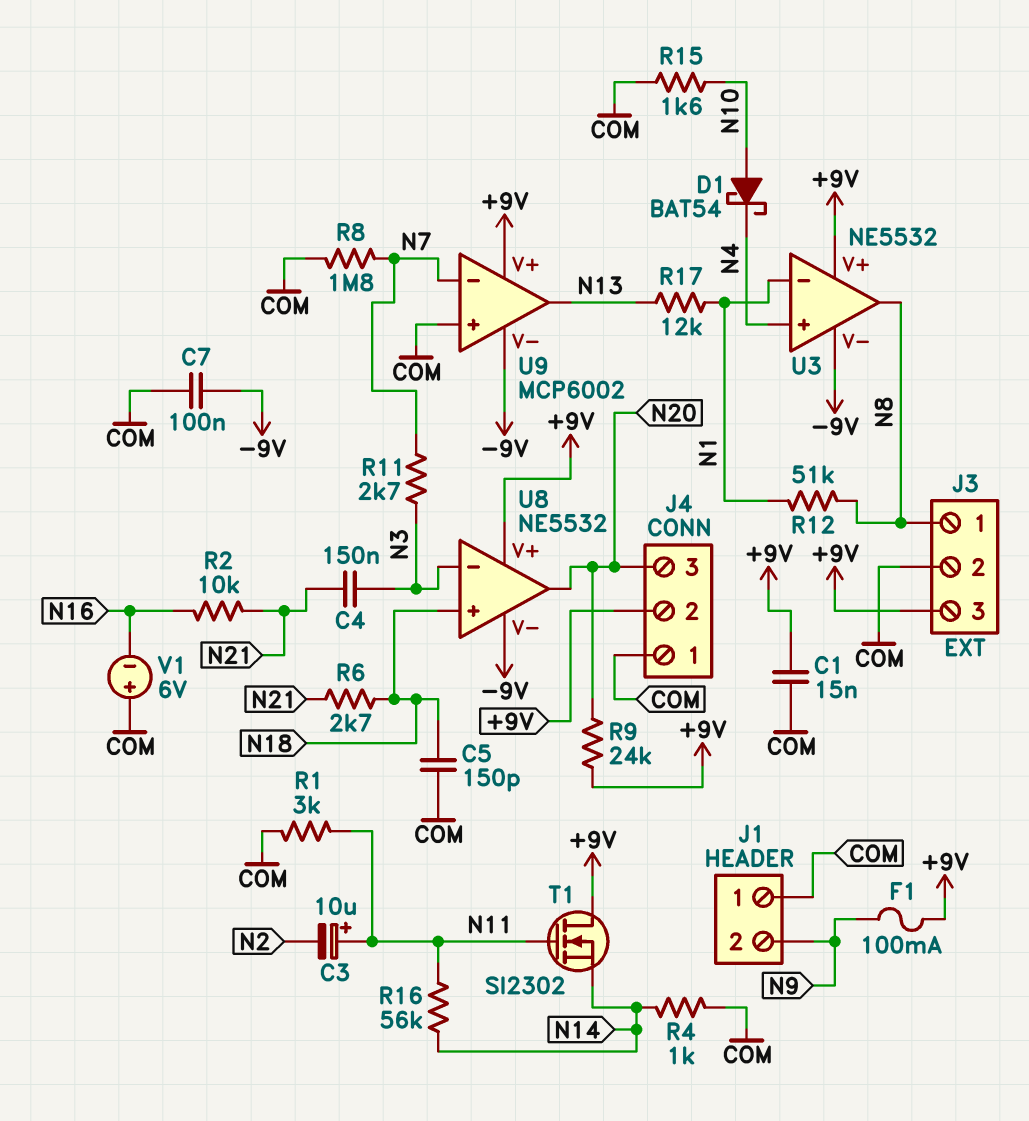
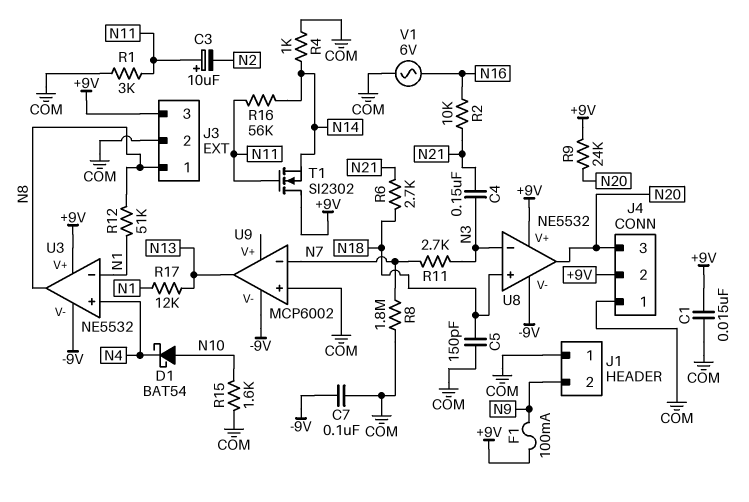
U9 pin V+: +9V -> none
V1: 6V (plus COM, minus N16) -> AC 6V (COM, N16)

